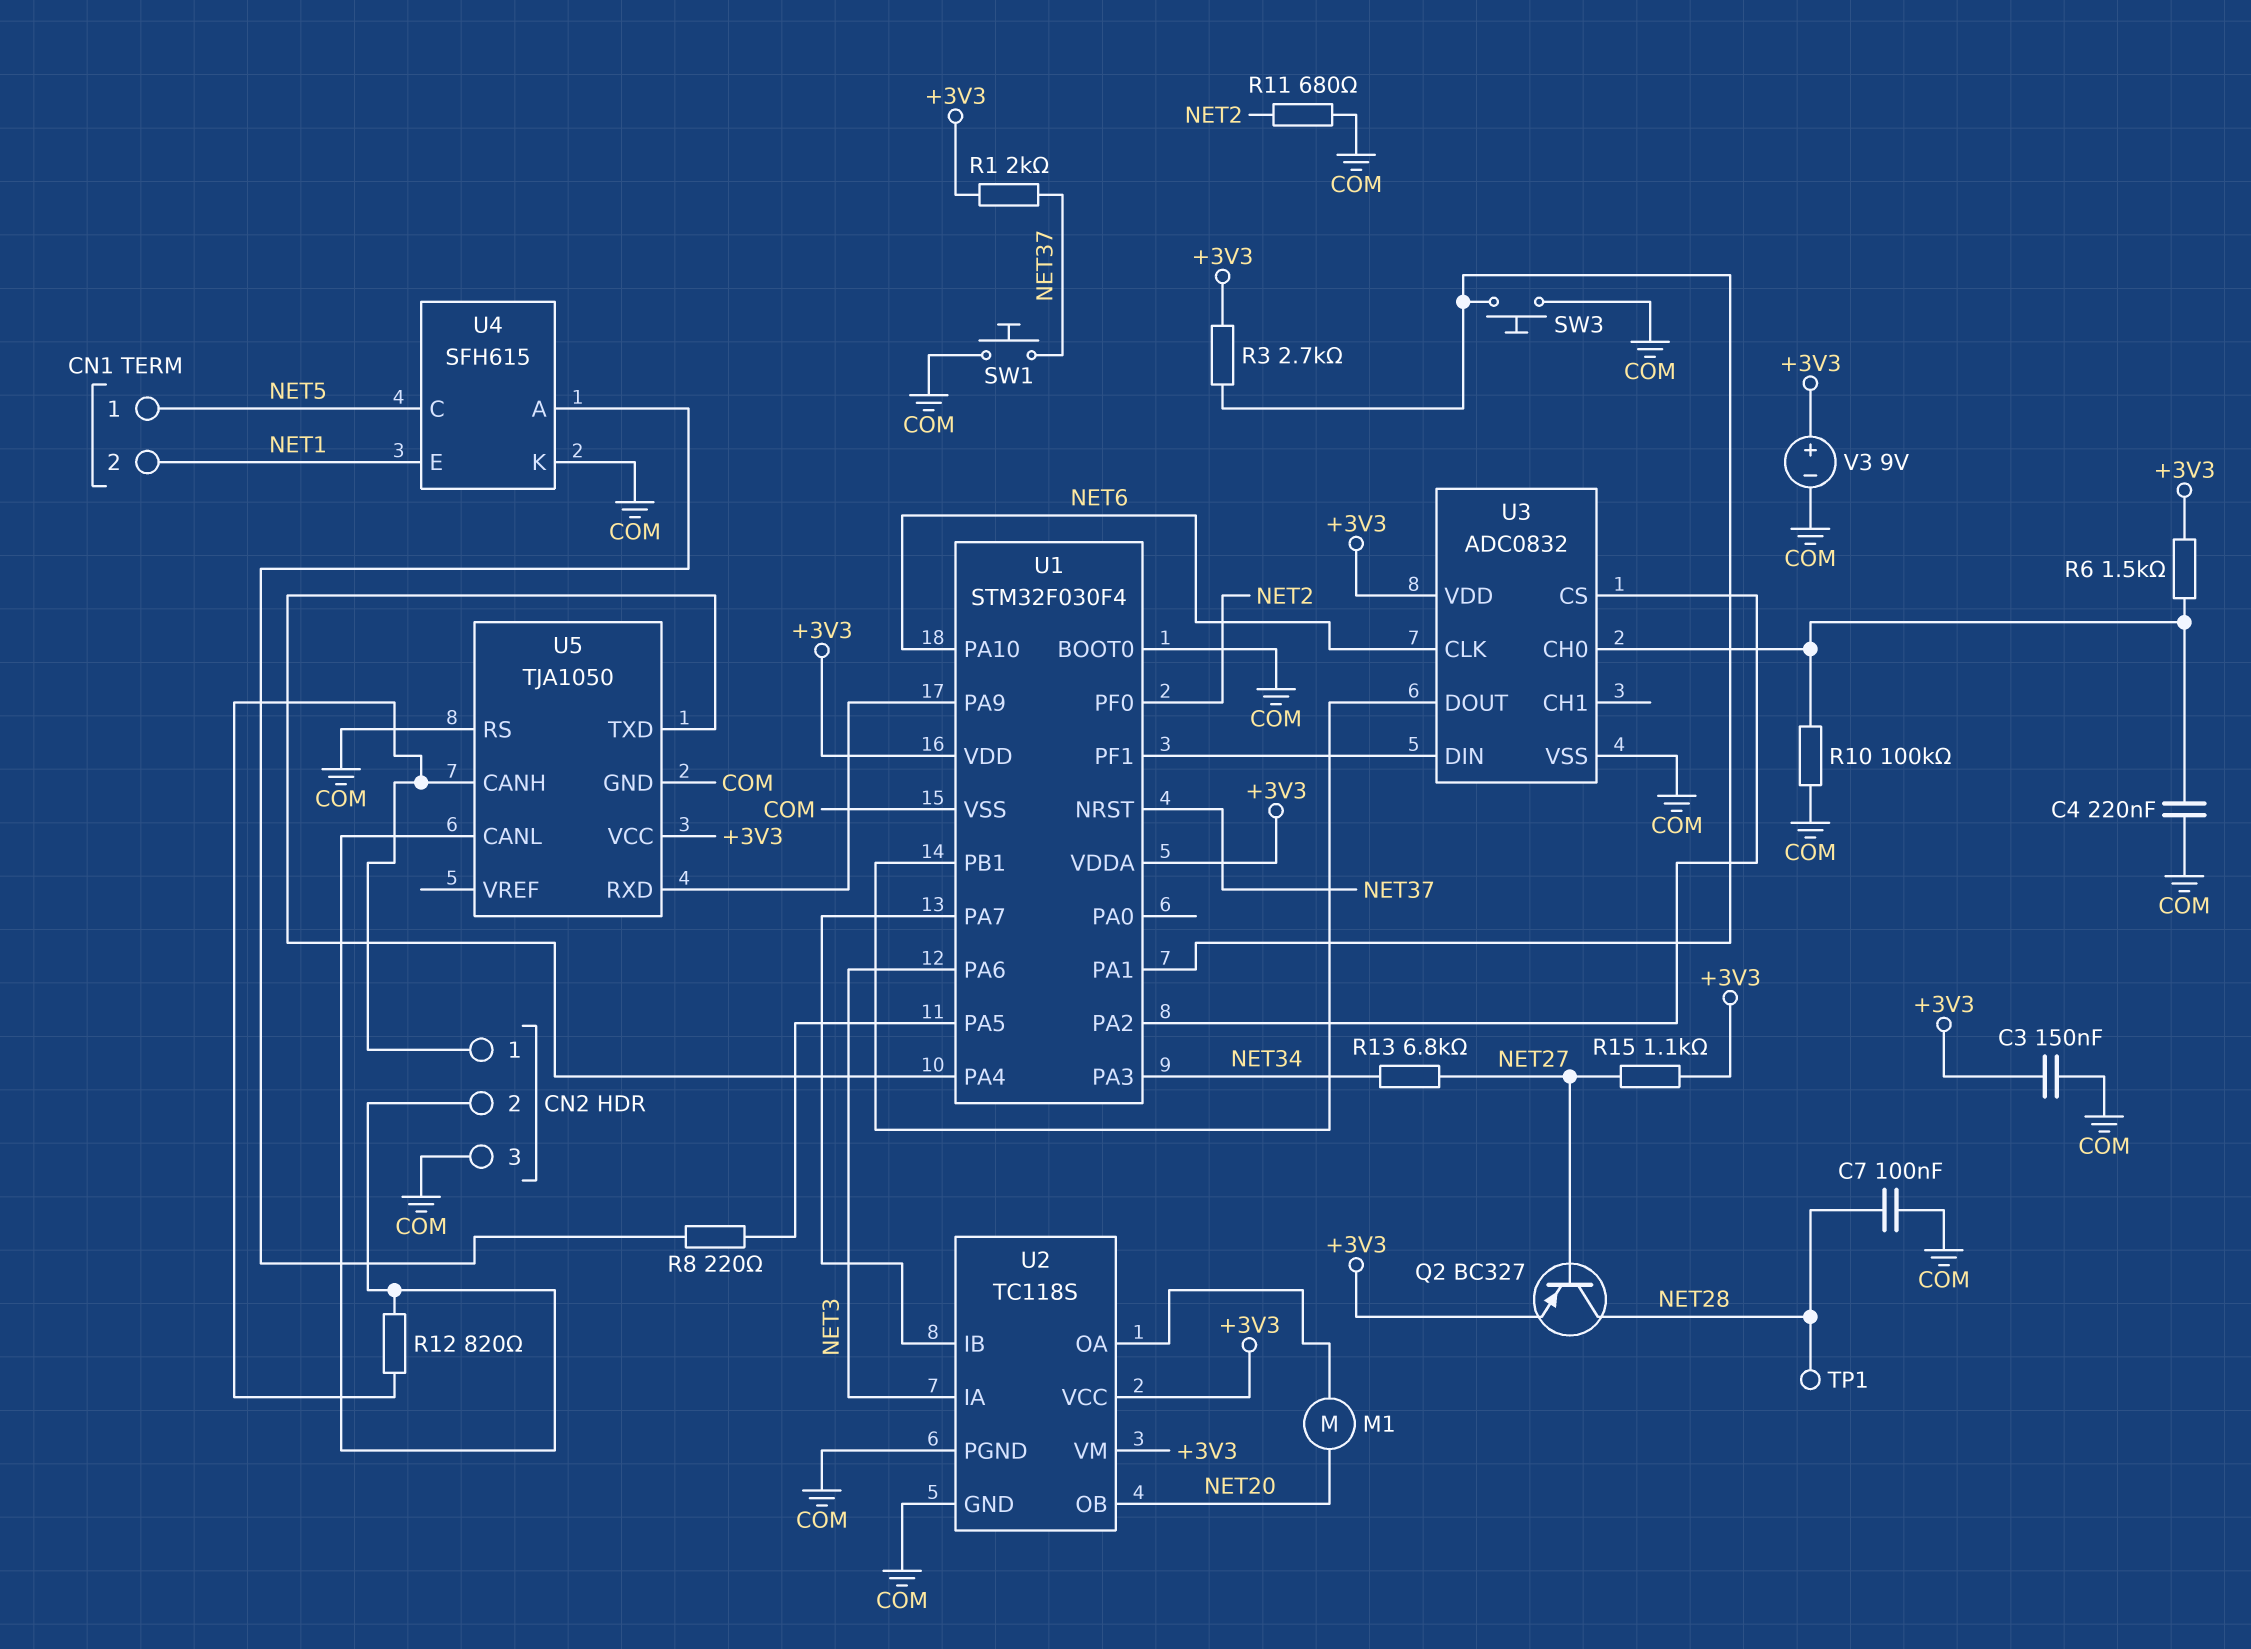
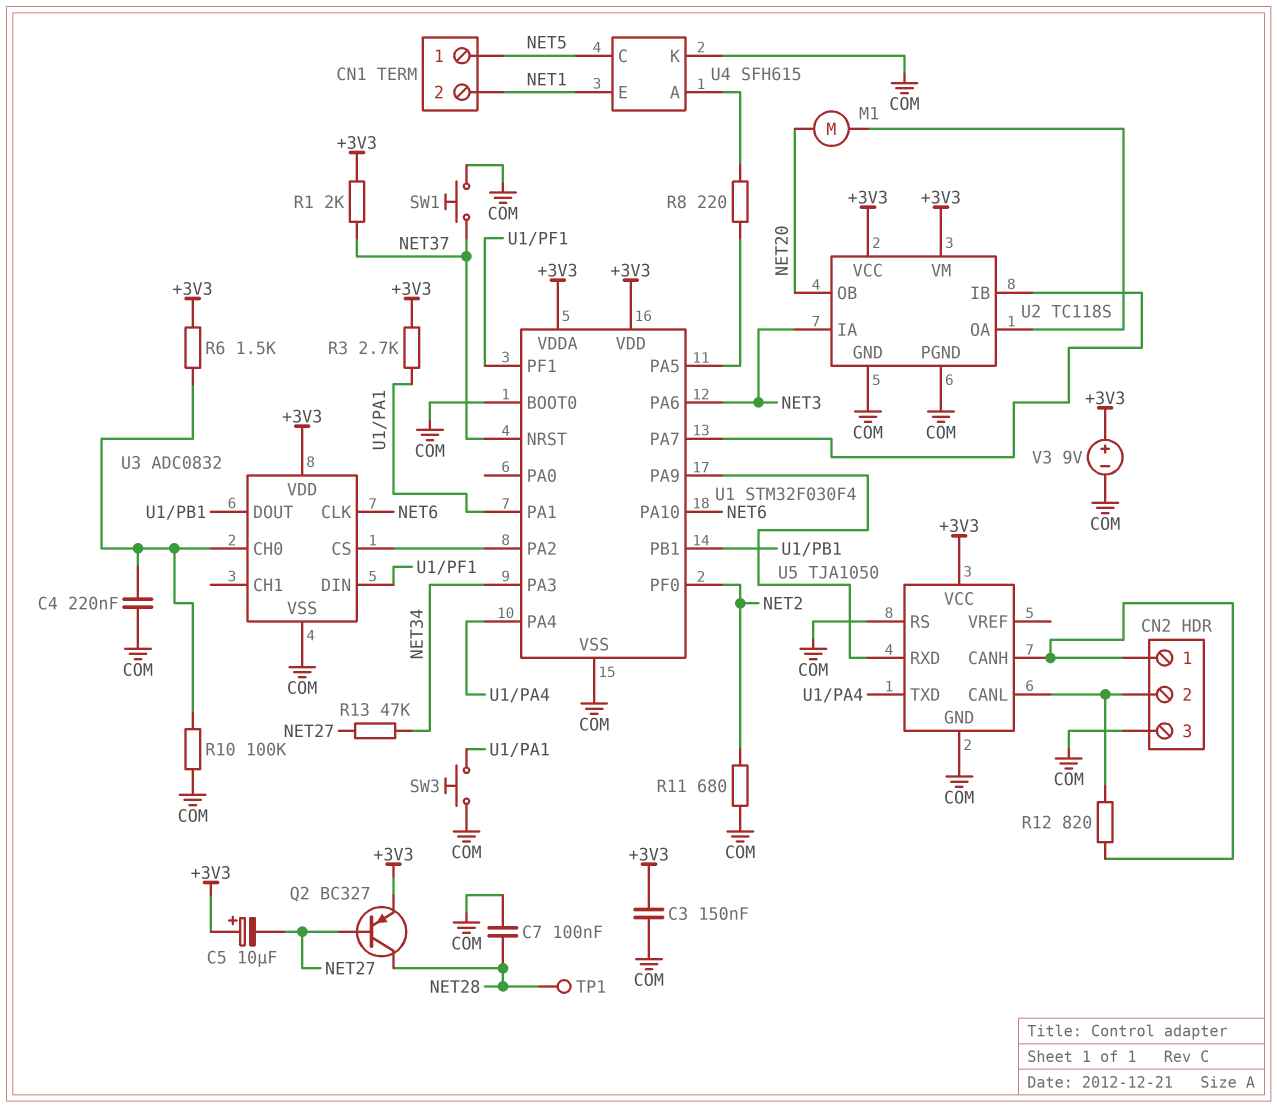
C5: none -> 10uF (plus +3V3, minus NET27)
R13: 6.8k (NET27, NET34) -> 47k (NET27, NET34)
R15: 1.1k (+3V3, NET27) -> none

